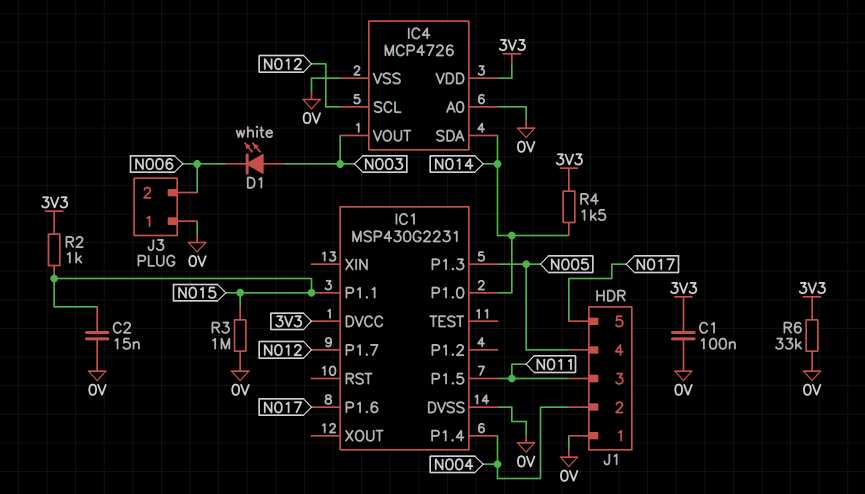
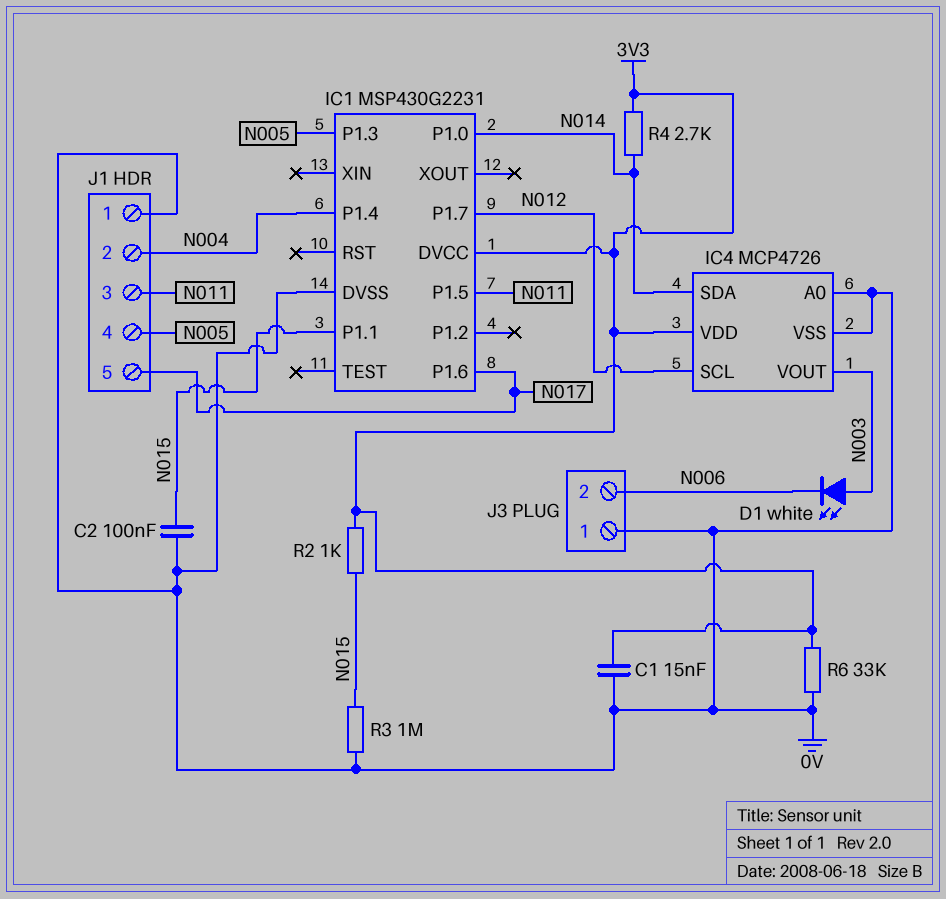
C1: 100nF (0V, 3V3) -> 15nF (0V, 3V3)
C2: 15nF (0V, N015) -> 100nF (0V, N015)
R4: 1.5k (3V3, N014) -> 2.7k (3V3, N014)

